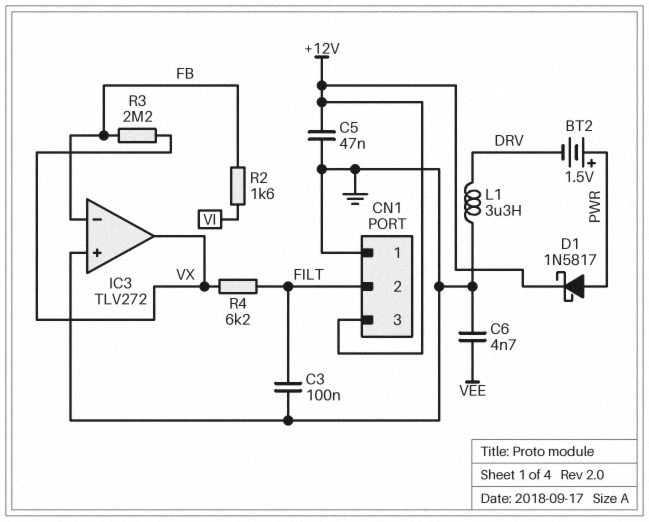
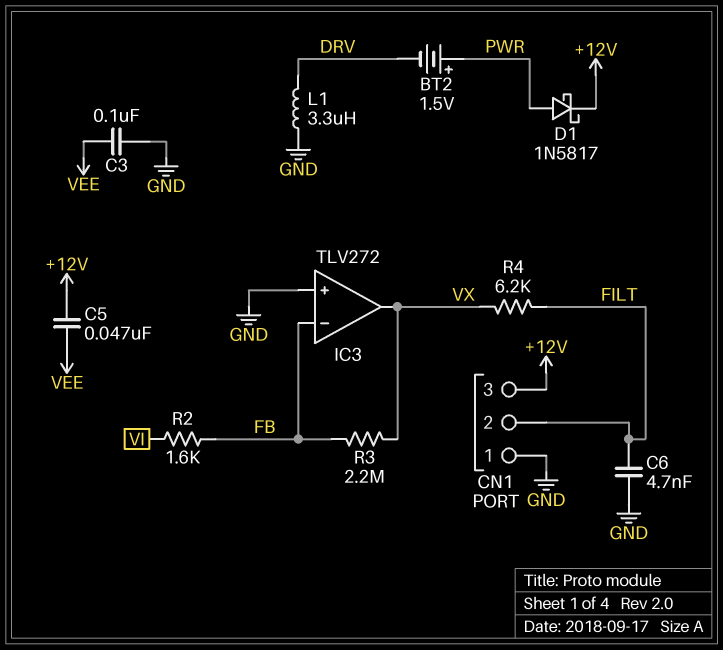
C3: 100nF (FILT, GND) -> 100nF (GND, VEE)
C5: 47nF (+12V, GND) -> 47nF (+12V, VEE)
C6: 4.7nF (GND, VEE) -> 4.7nF (FILT, GND)

